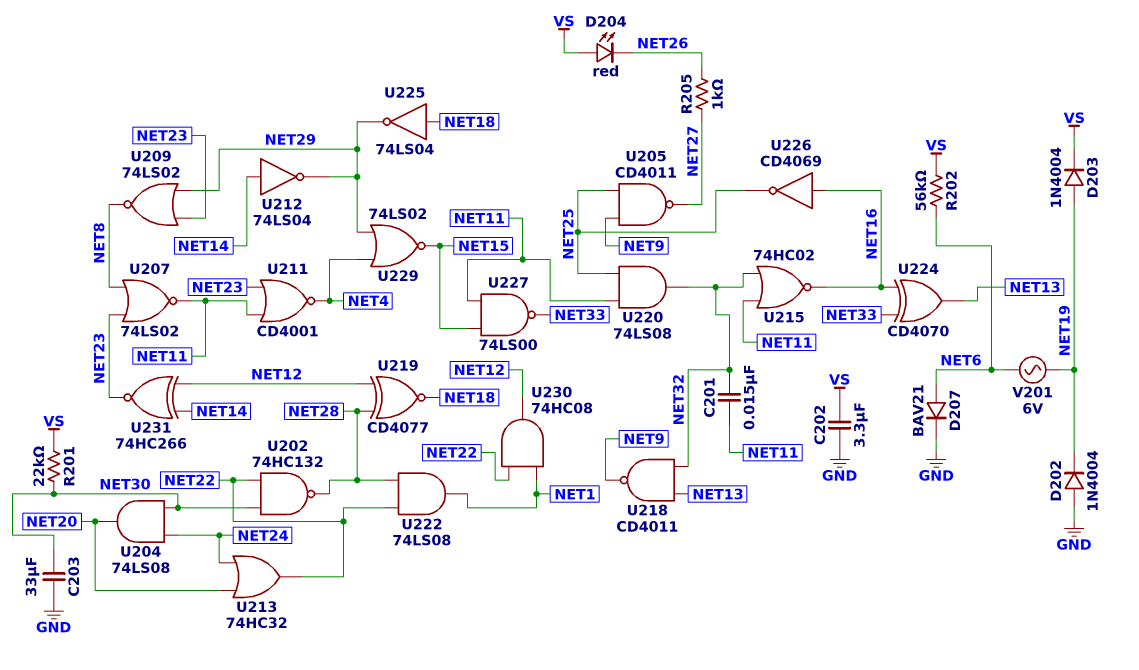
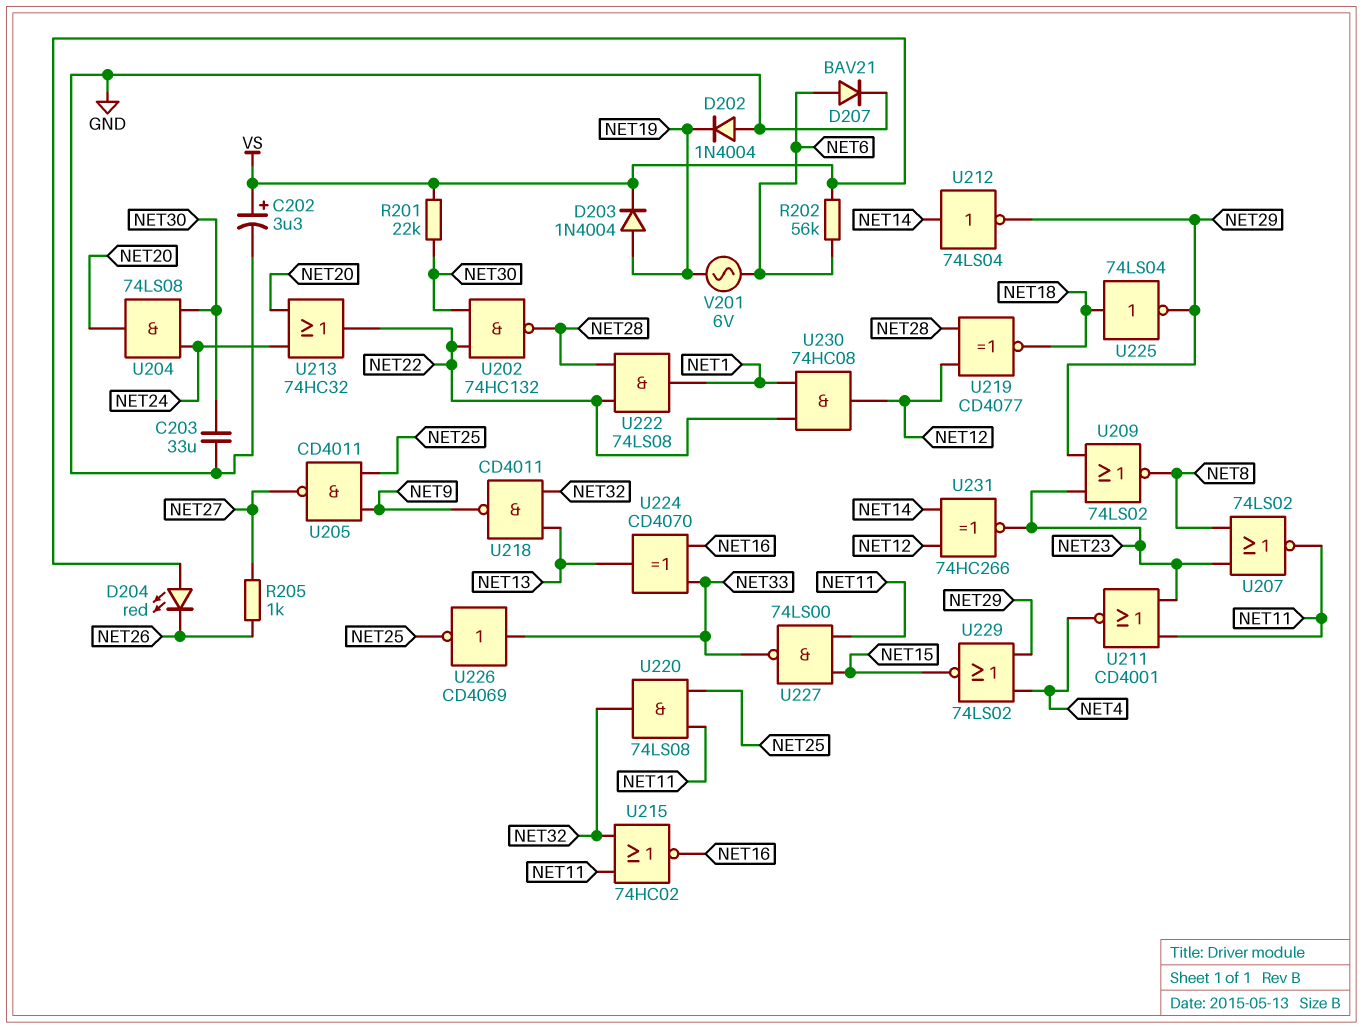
C201: 15nF (NET11, NET32) -> none
C202: 3.3uF (GND, VS) -> 3.3uF (plus VS, minus GND)
U226: NOT CD4069 (in NET16, out NET25) -> NOT CD4069 (in NET33, out NET25)

